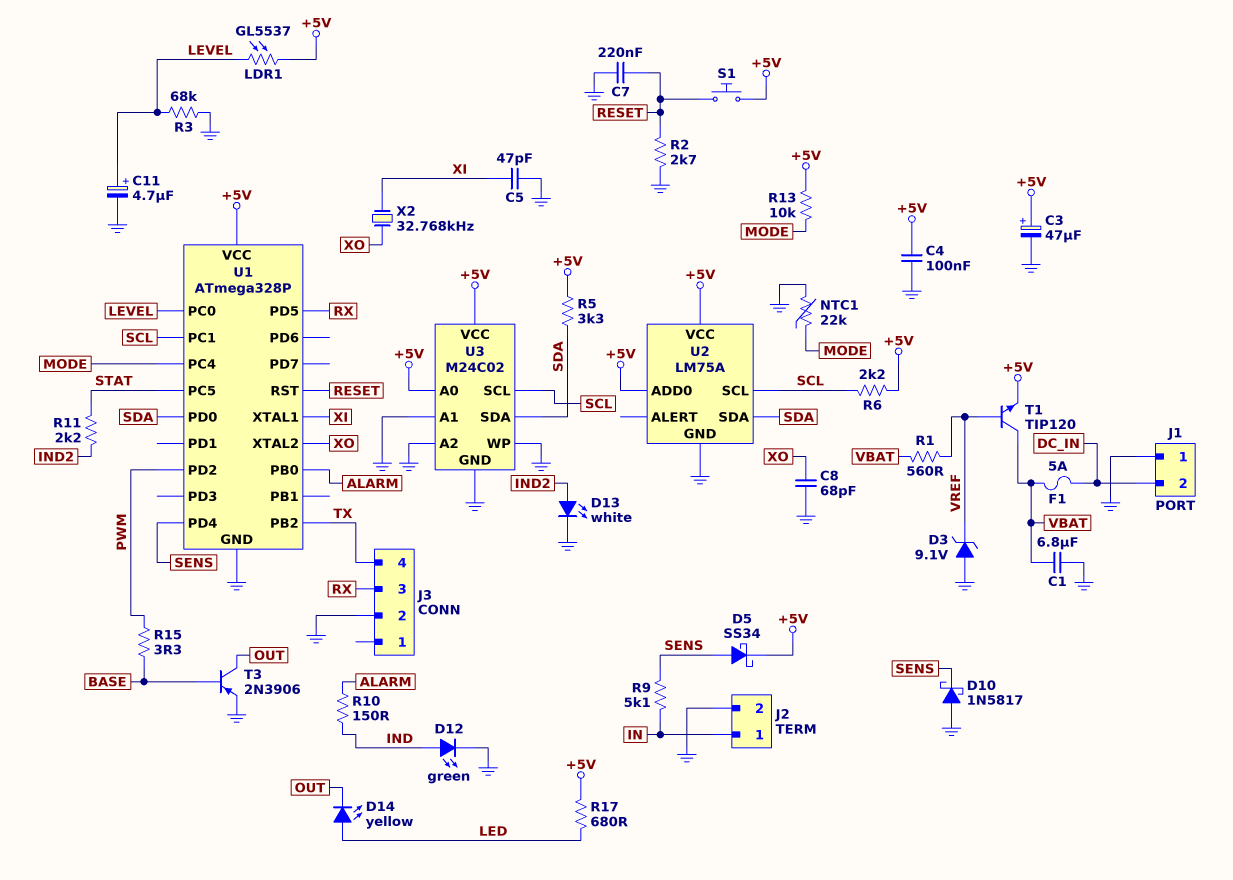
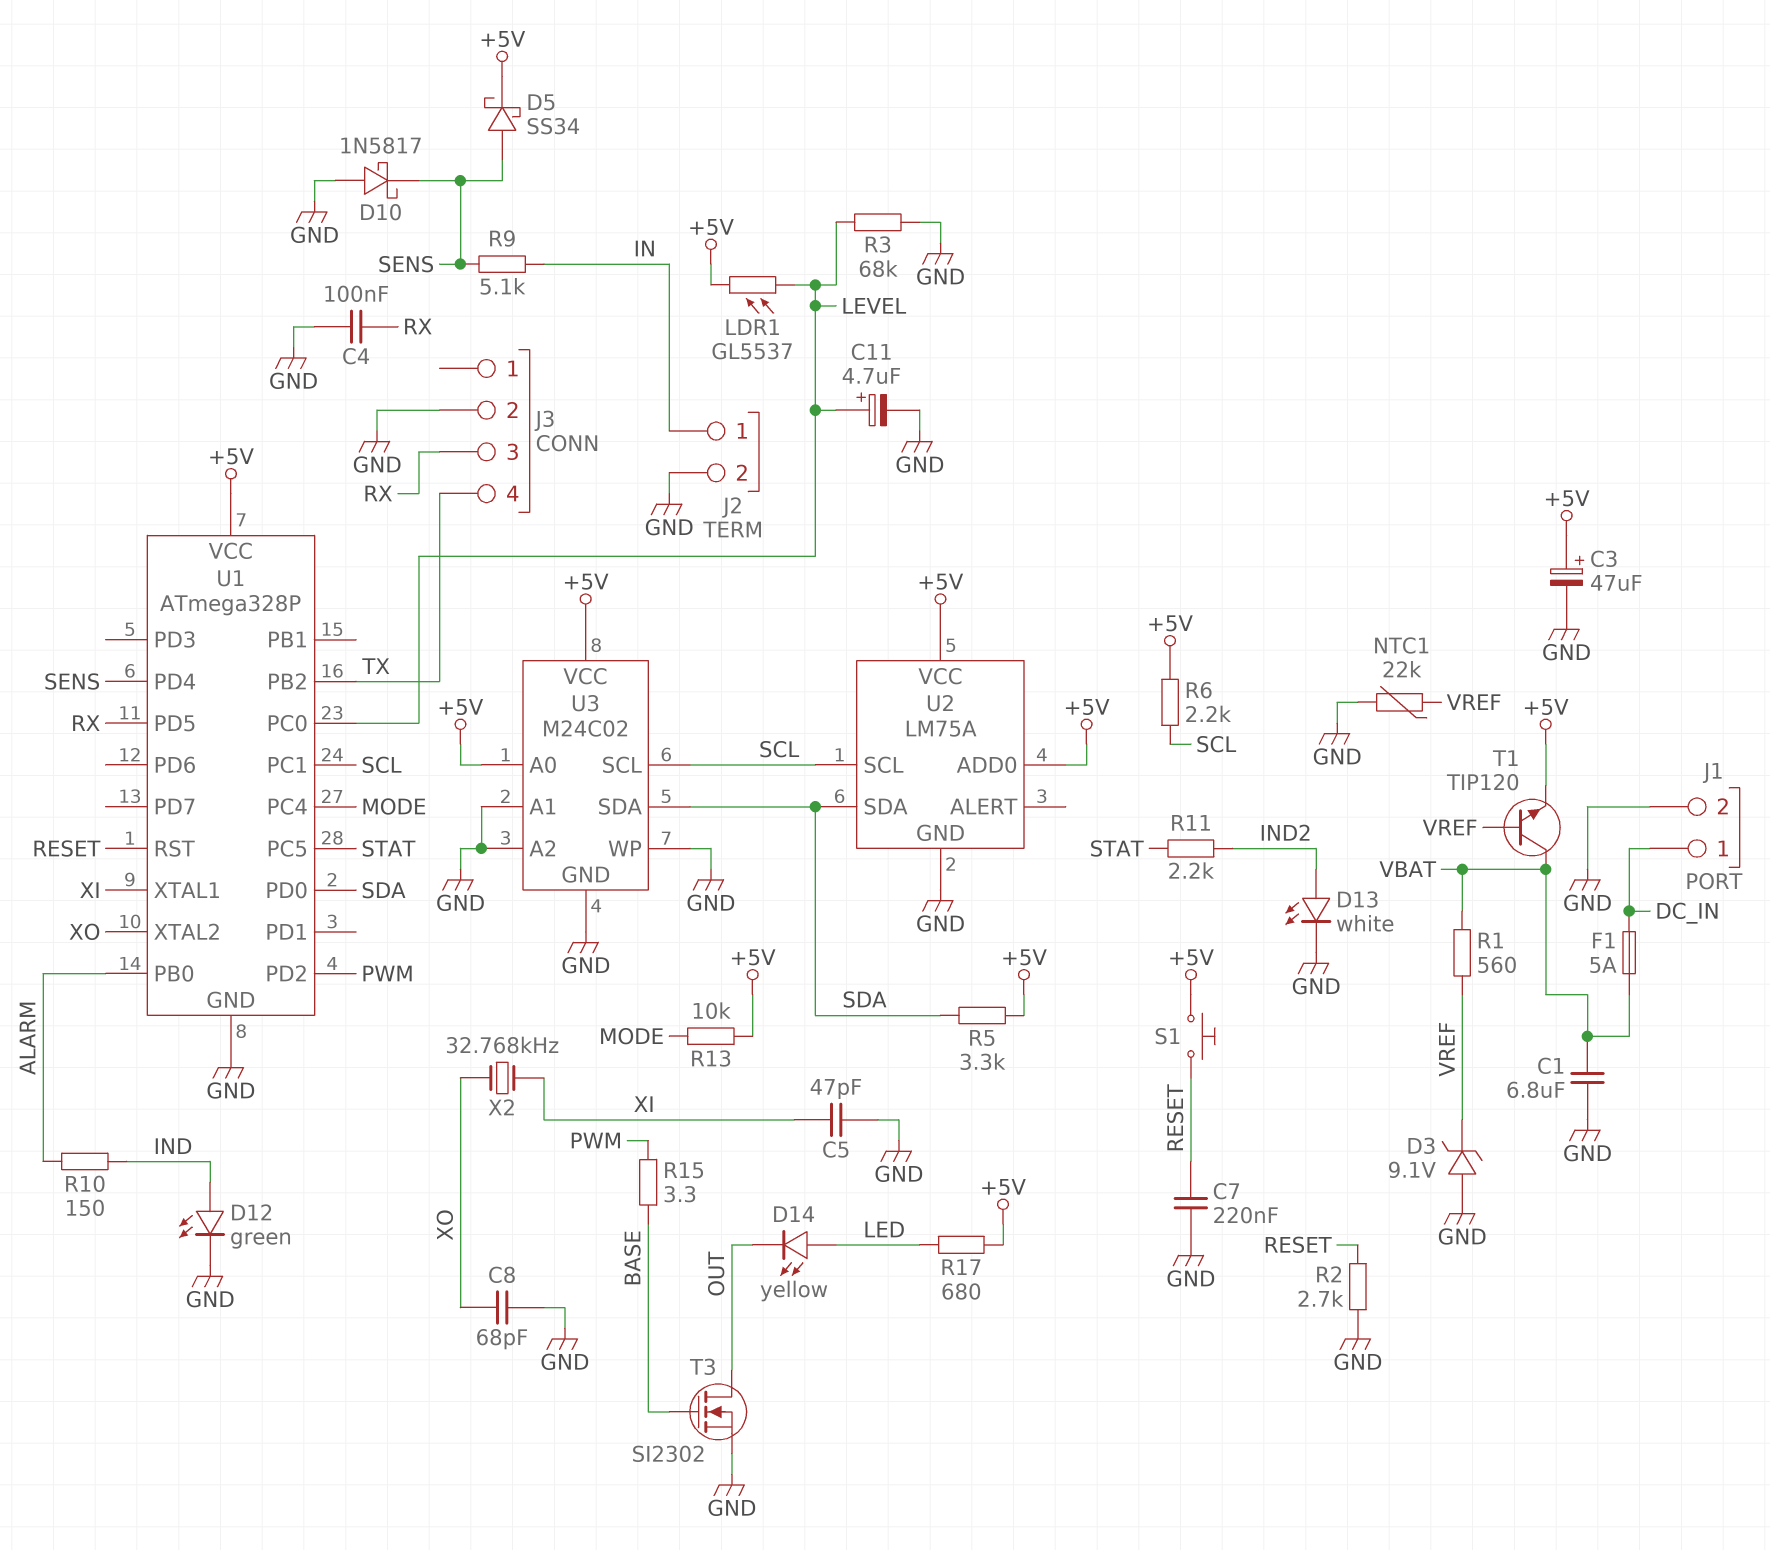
C4: 100nF (+5V, GND) -> 100nF (GND, RX)
J1 pin 1: GND -> DC_IN
J1 pin 2: DC_IN -> GND
NTC1: 22k (GND, MODE) -> 22k (GND, VREF)
T3: PNP 2N3906 (B BASE, C OUT, E GND) -> NMOS SI2302 (G BASE, D OUT, S GND)

